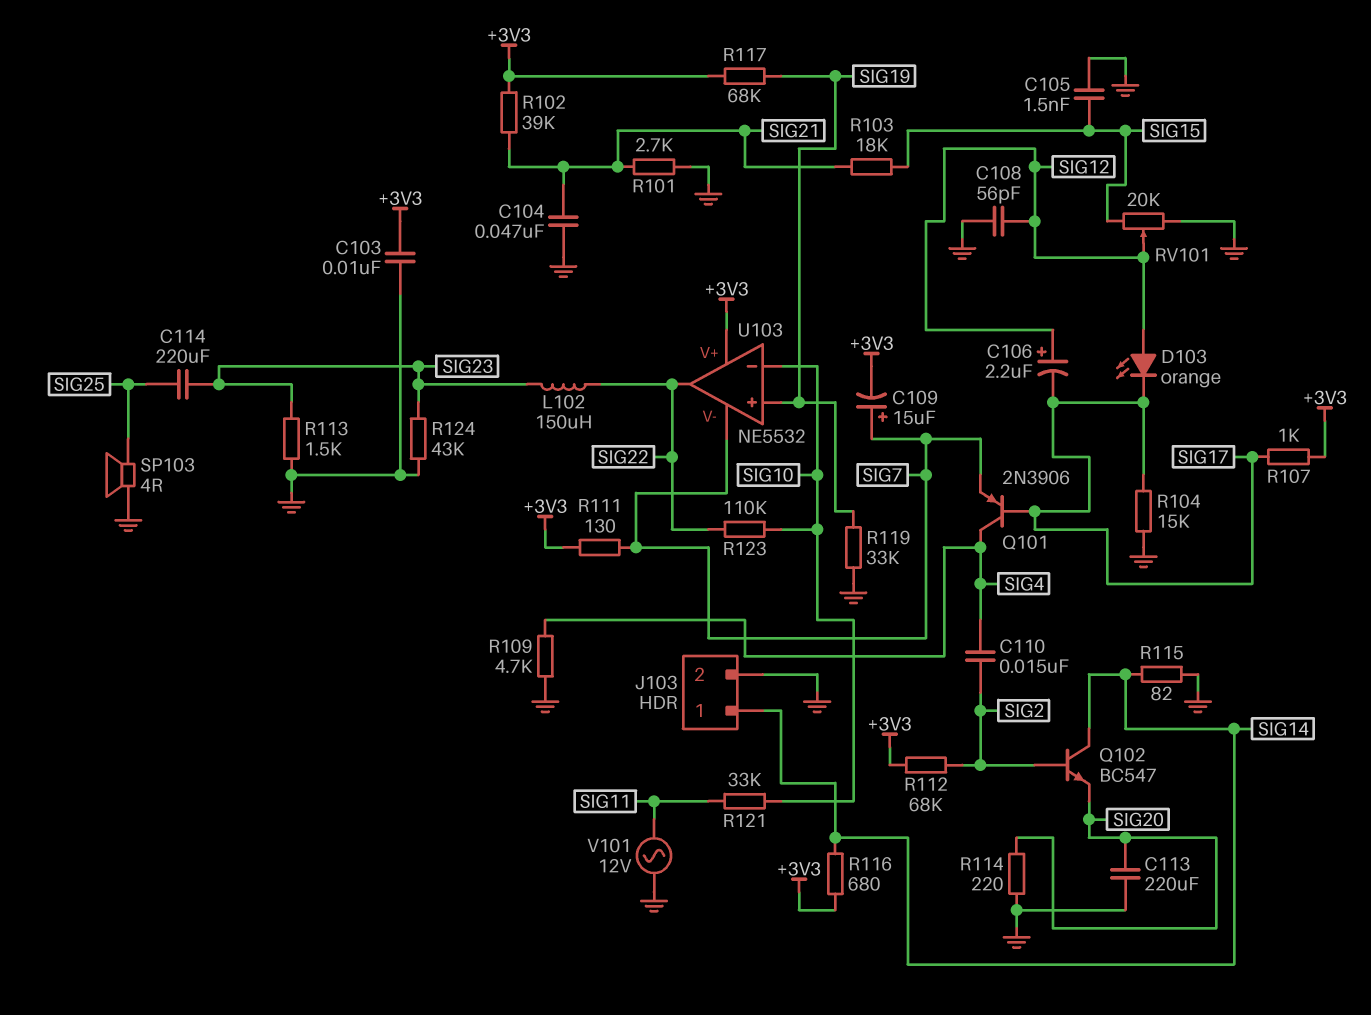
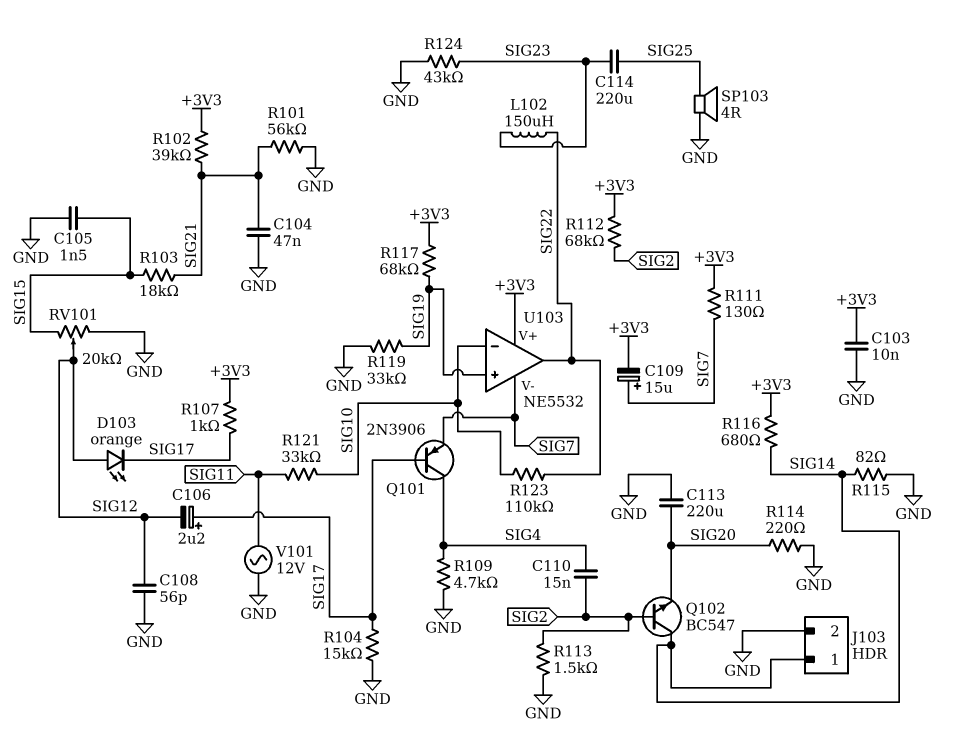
C106: 2.2uF (plus SIG12, minus SIG17) -> 2.2uF (plus SIG17, minus SIG12)
R101: 2.7k (GND, SIG21) -> 56k (GND, SIG21)
R113: 1.5k (GND, SIG23) -> 1.5k (GND, SIG2)

